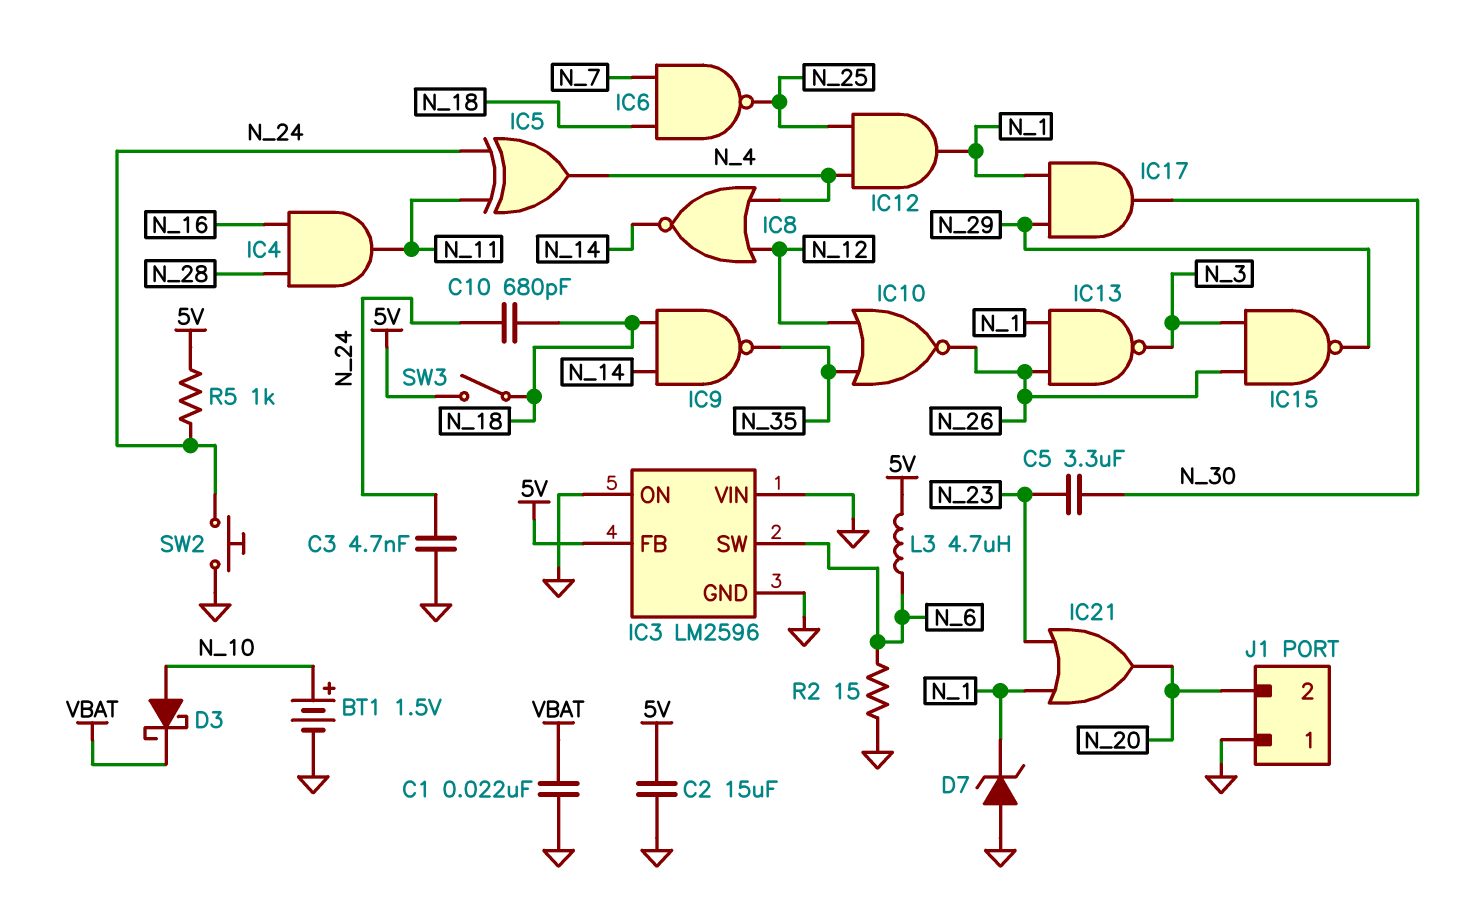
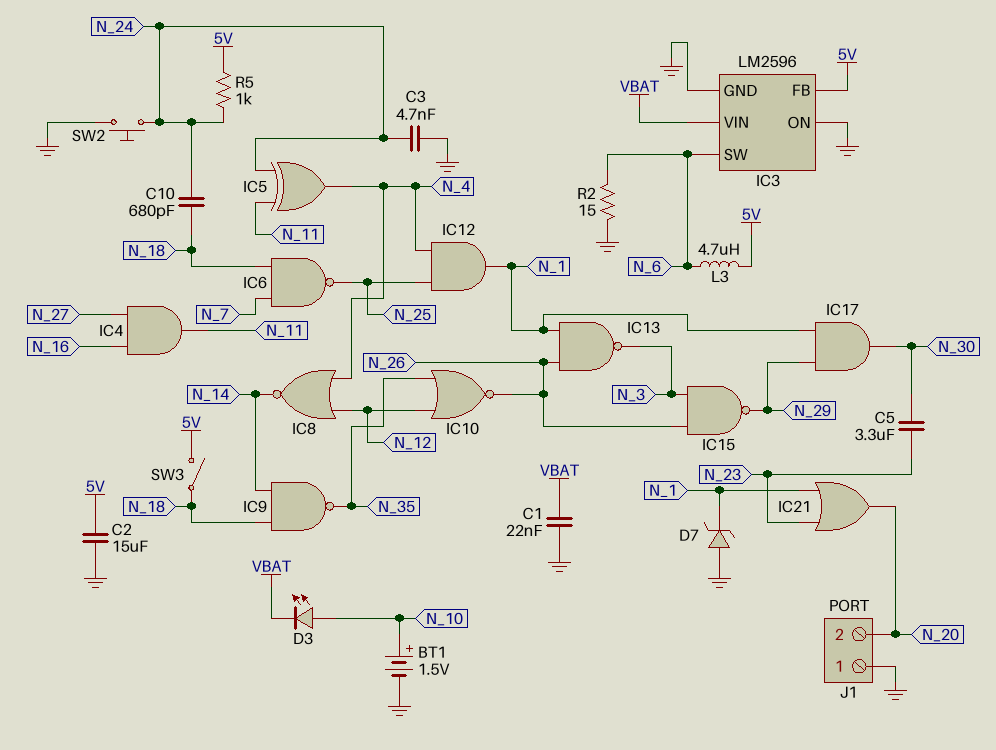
D3: schottky (A N_10, K VBAT) -> LED (A N_10, K VBAT)
IC3 pin VIN: GND -> VBAT
IC4: AND (in N_16, in N_28, out N_11) -> AND (in N_16, in N_27, out N_11)

